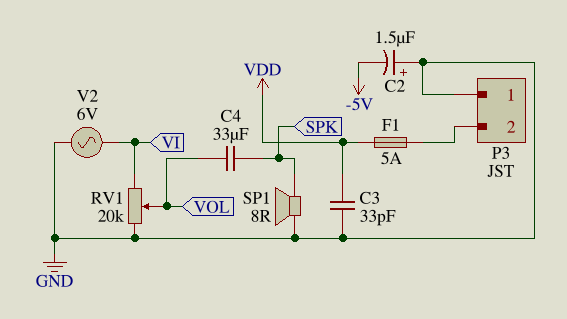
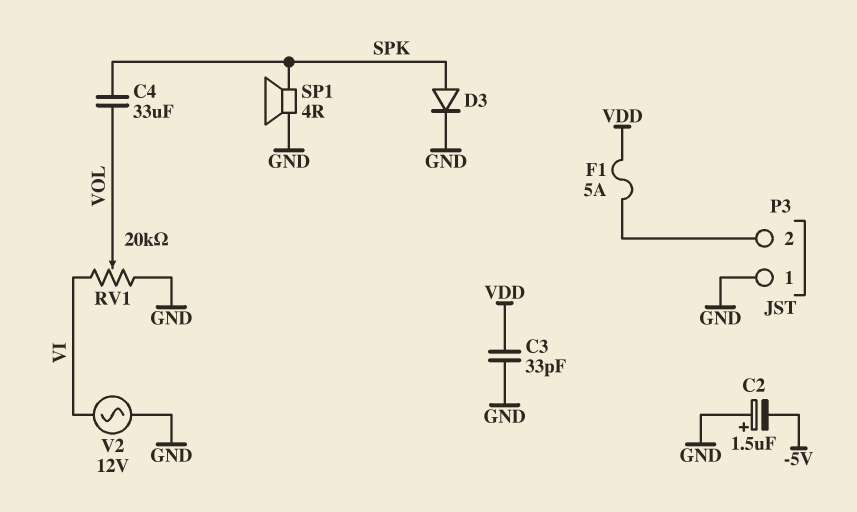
D3: none -> diode (A SPK, K GND)
SP1: speaker 8R (GND, SPK) -> speaker 4R (GND, SPK)
V2: AC 6V (GND, VI) -> AC 12V (GND, VI)

